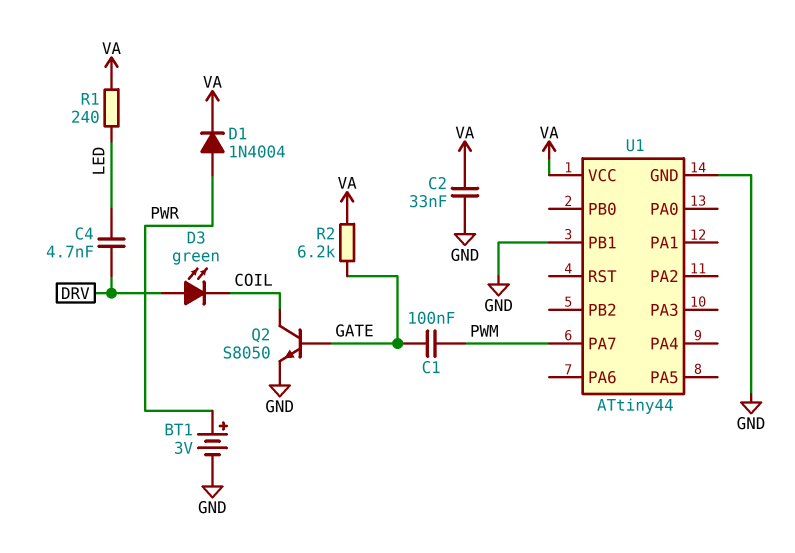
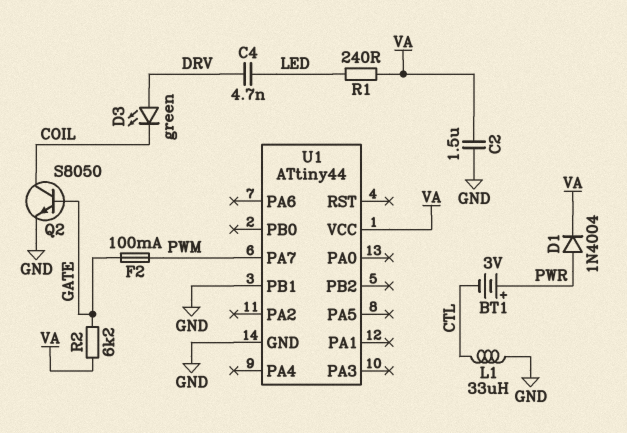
BT1: 3V (plus PWR, minus GND) -> 3V (plus PWR, minus CTL)
C1: 100nF (GATE, PWM) -> none
C2: 33nF (GND, VA) -> 1.5uF (GND, VA)
F2: none -> 100mA (GATE, PWM)
L1: none -> 33uH (CTL, GND)

